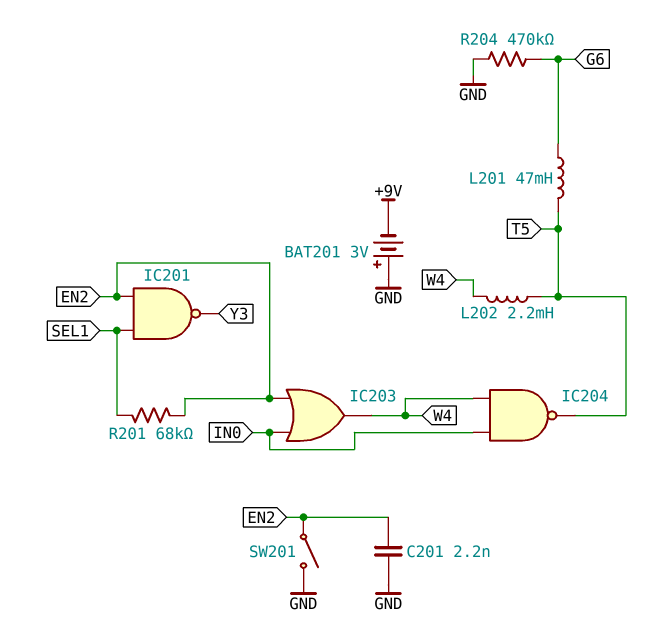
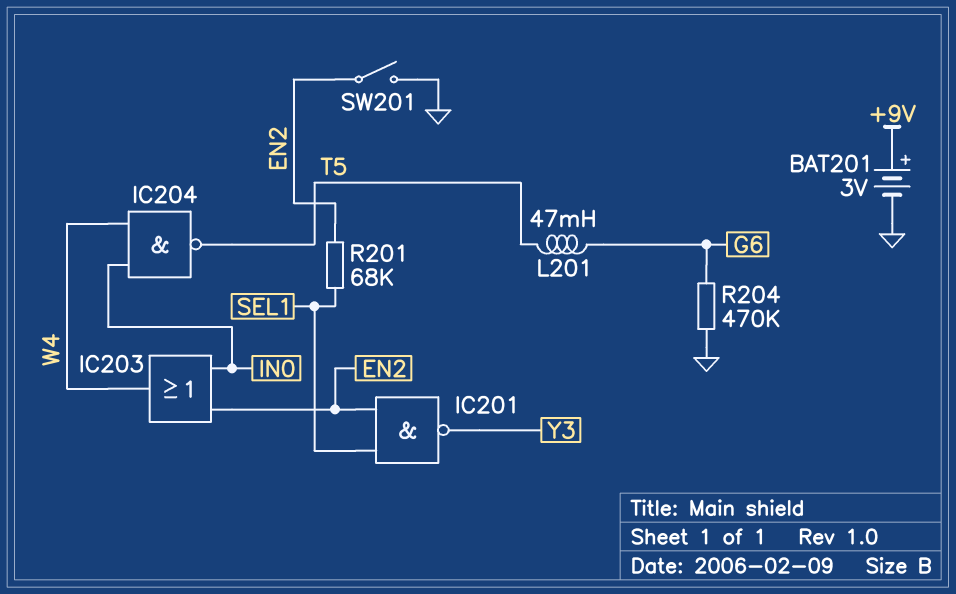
BAT201: 3V (plus GND, minus +9V) -> 3V (plus +9V, minus GND)
C201: 2.2nF (EN2, GND) -> none
L202: 2.2mH (T5, W4) -> none

